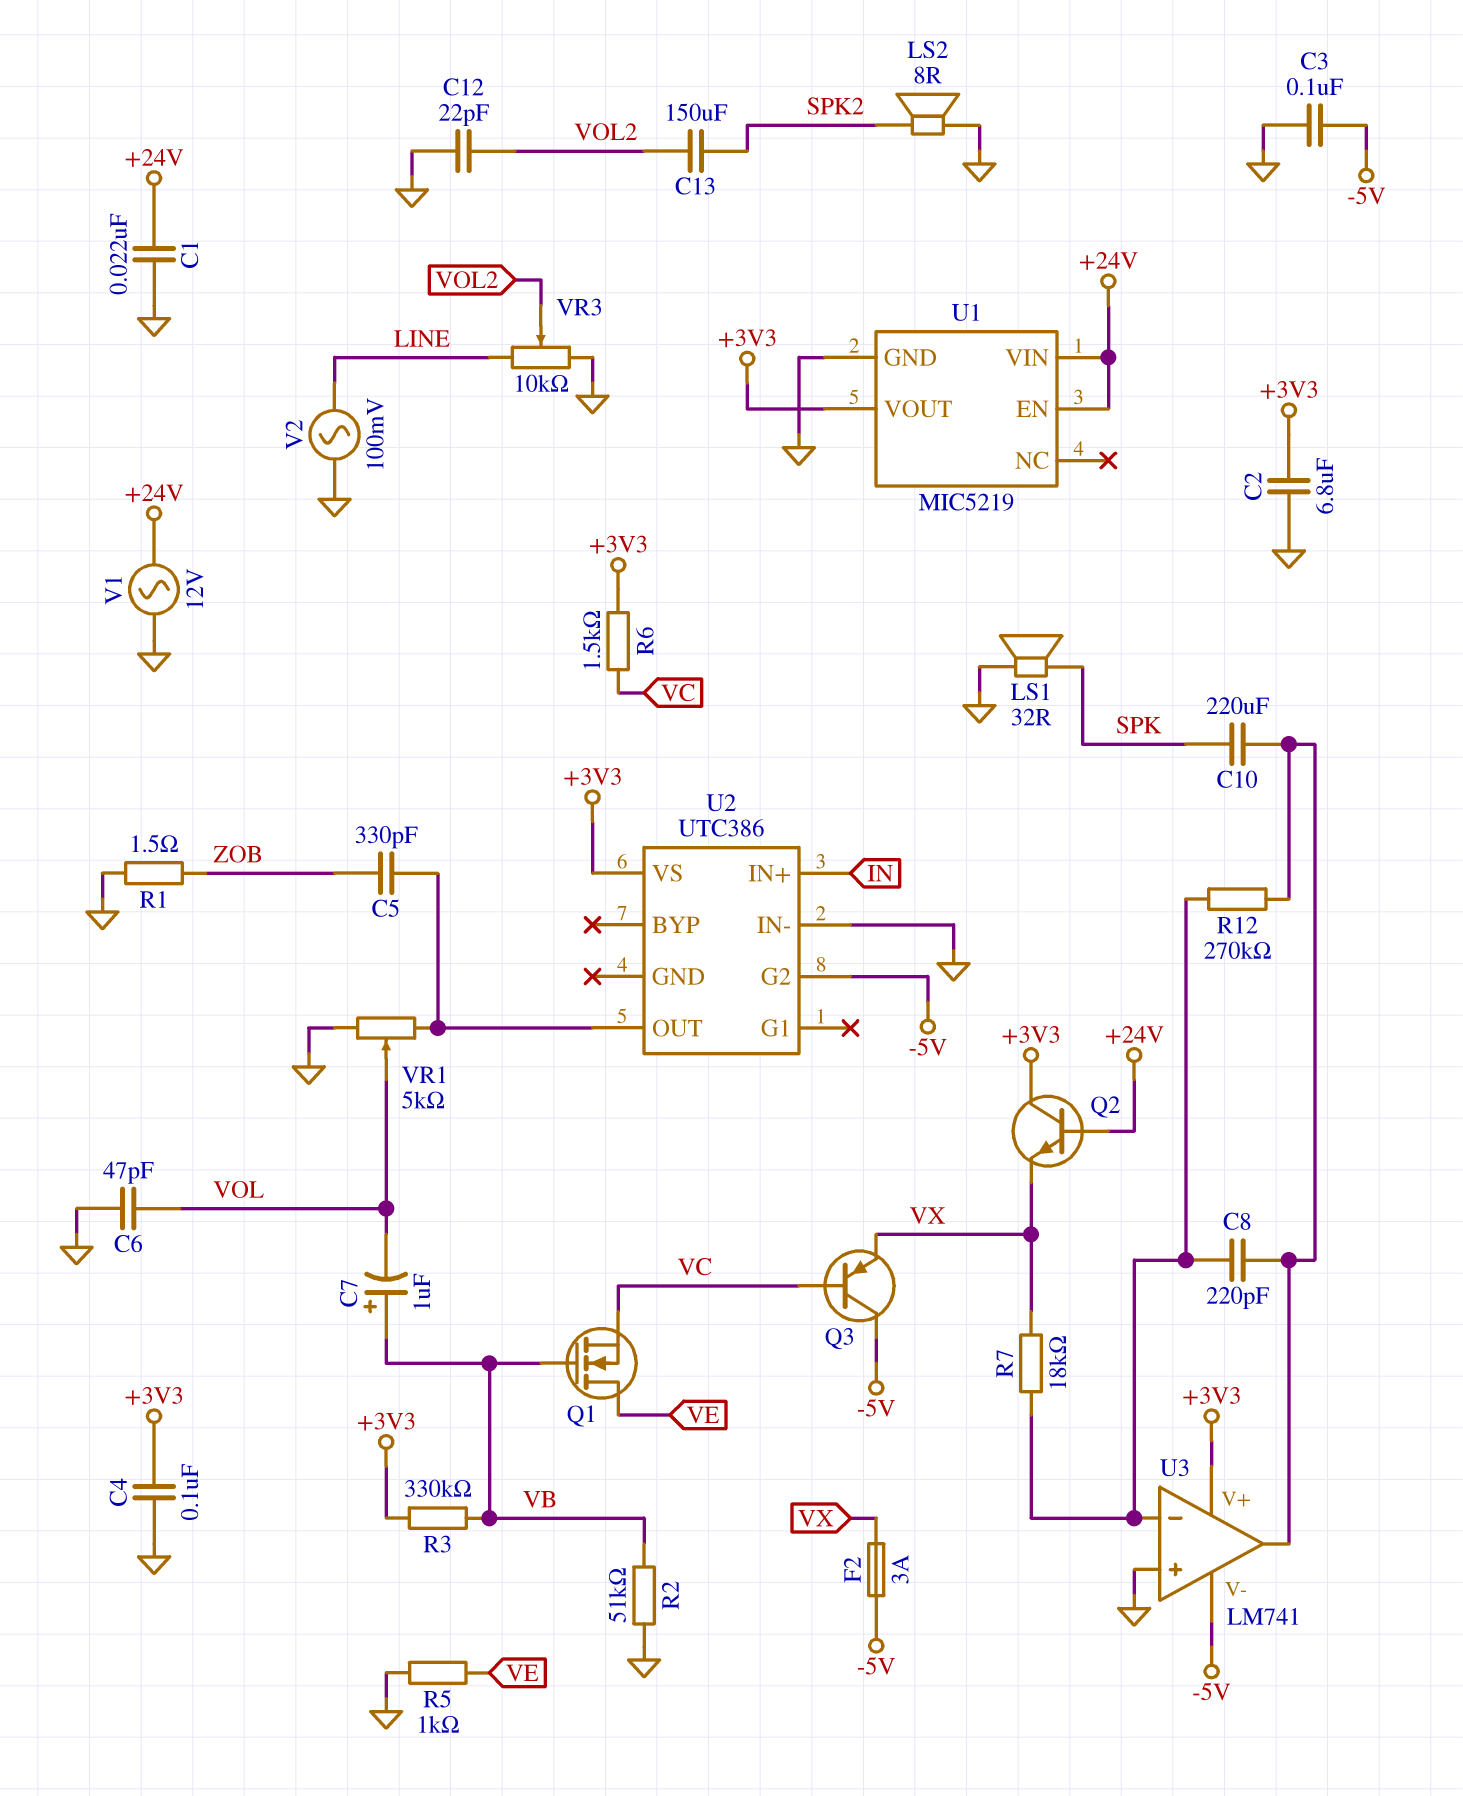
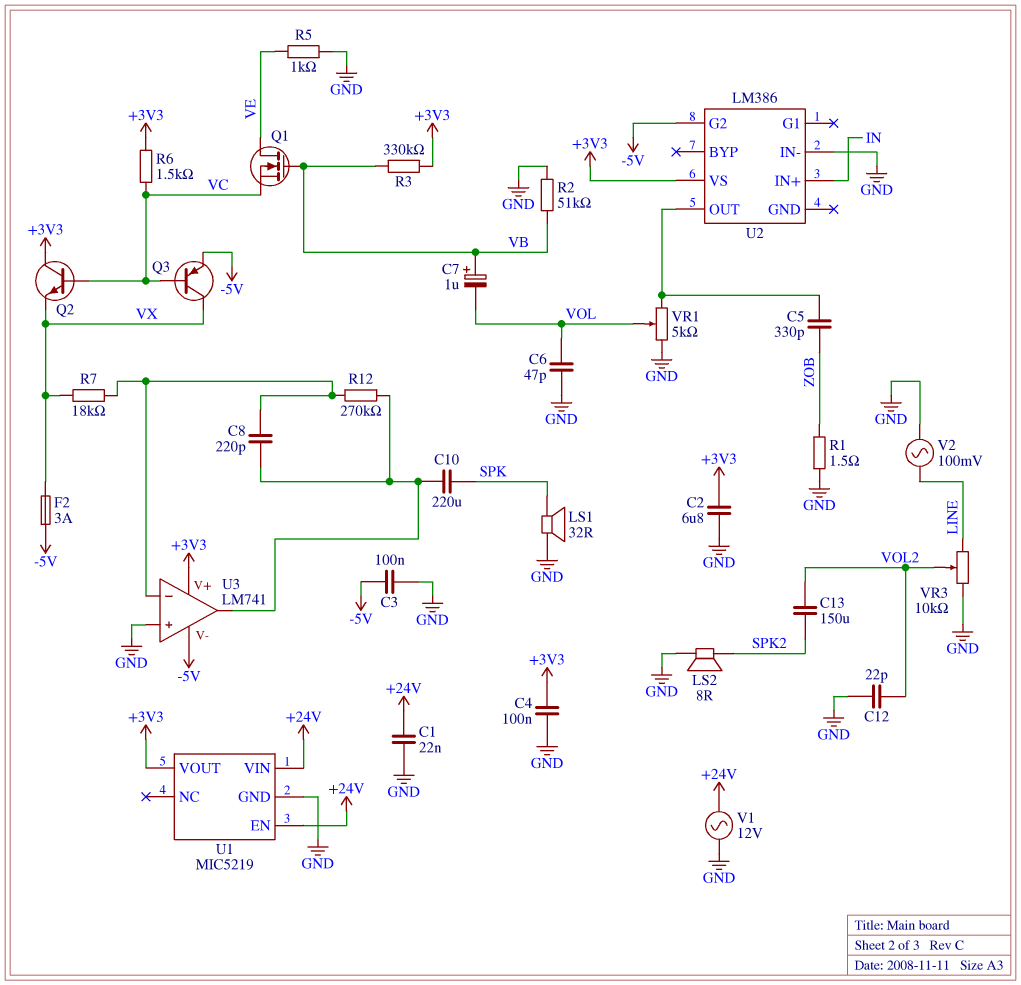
Q2: NPN (B +24V, C +3V3, E VX) -> NPN (B VC, C +3V3, E VX)
Q3: PNP (B VC, C -5V, E VX) -> PNP (B VC, C VX, E -5V)
U2: UTC386 -> LM386

